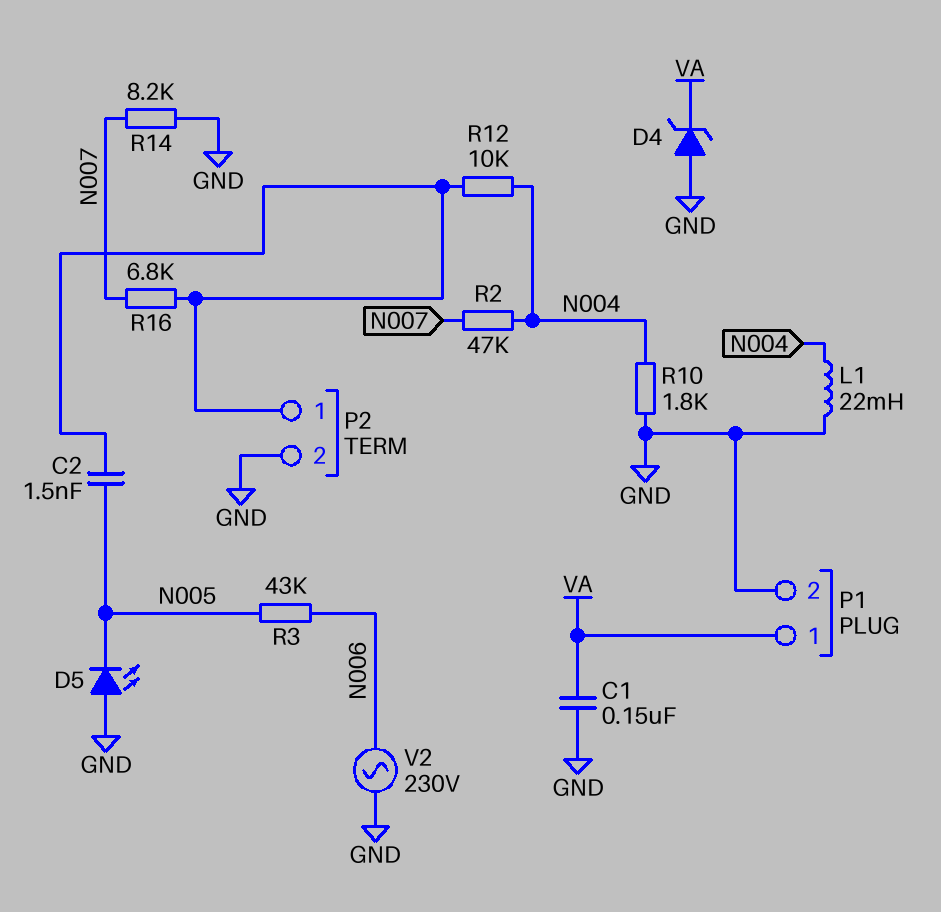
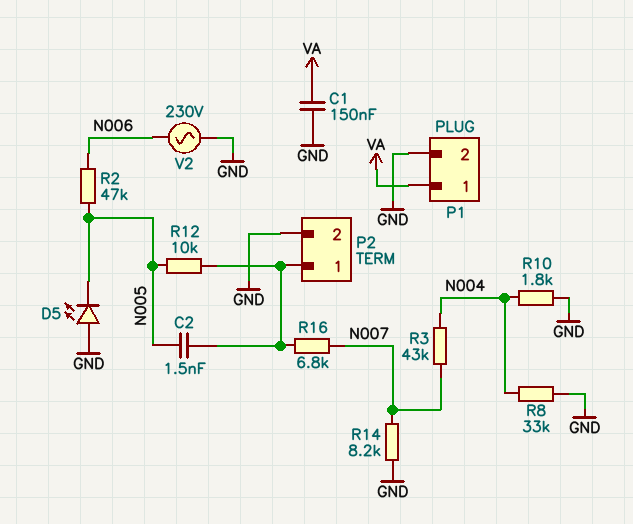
D4: zener (A GND, K VA) -> none
L1: 22mH (GND, N004) -> none
R2: 47k (N004, N007) -> 47k (N005, N006)
R3: 43k (N005, N006) -> 43k (N004, N007)
R8: none -> 33k (GND, N004)
R12: 10k (N004, P2/1) -> 10k (N005, P2/1)

